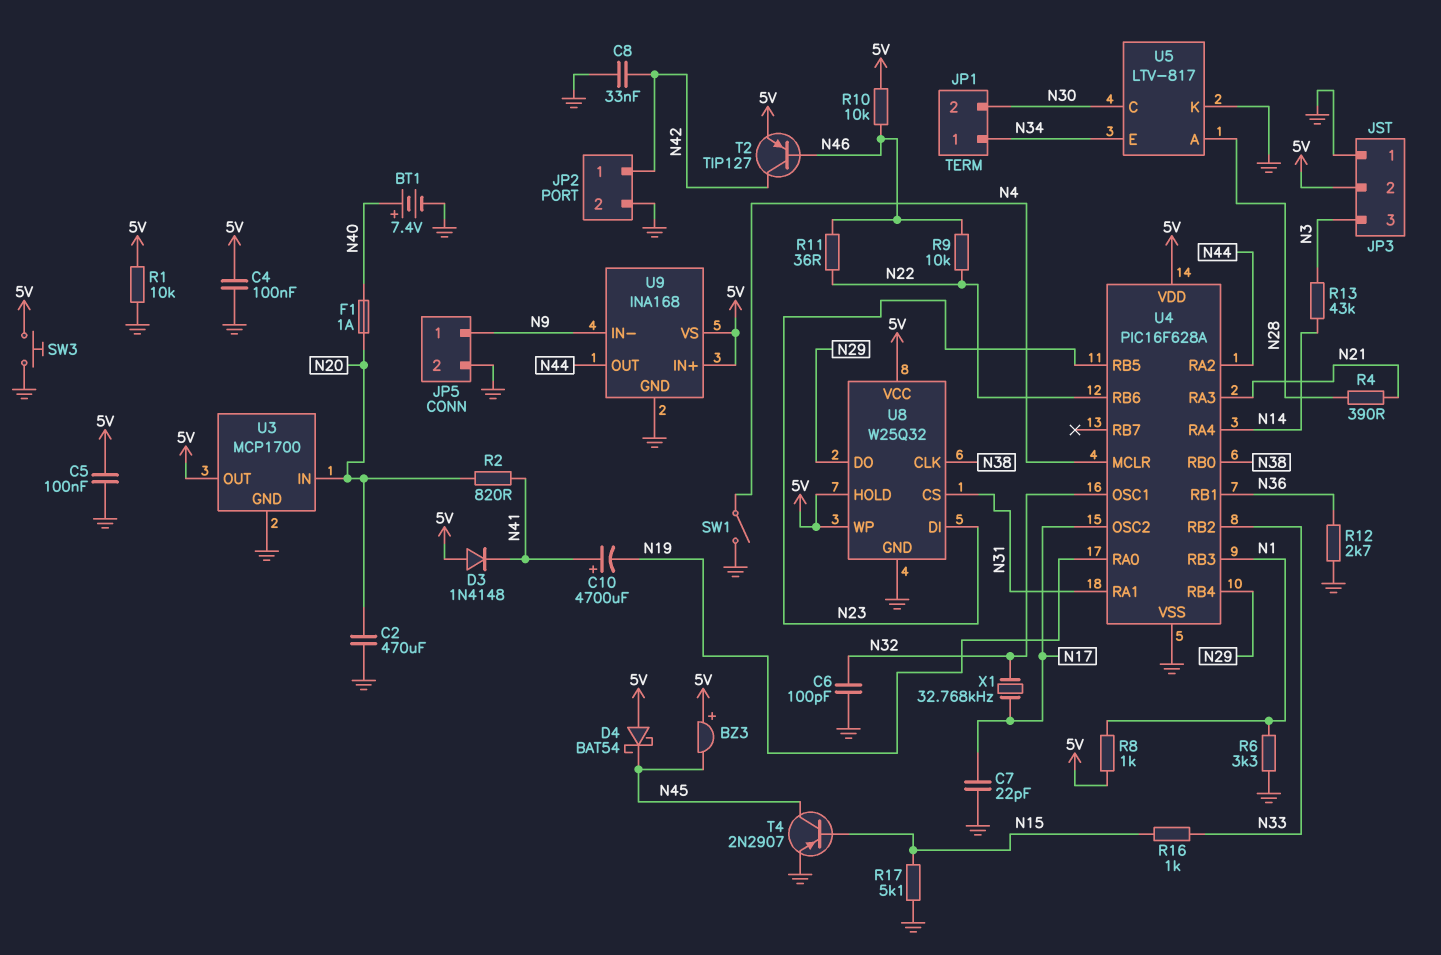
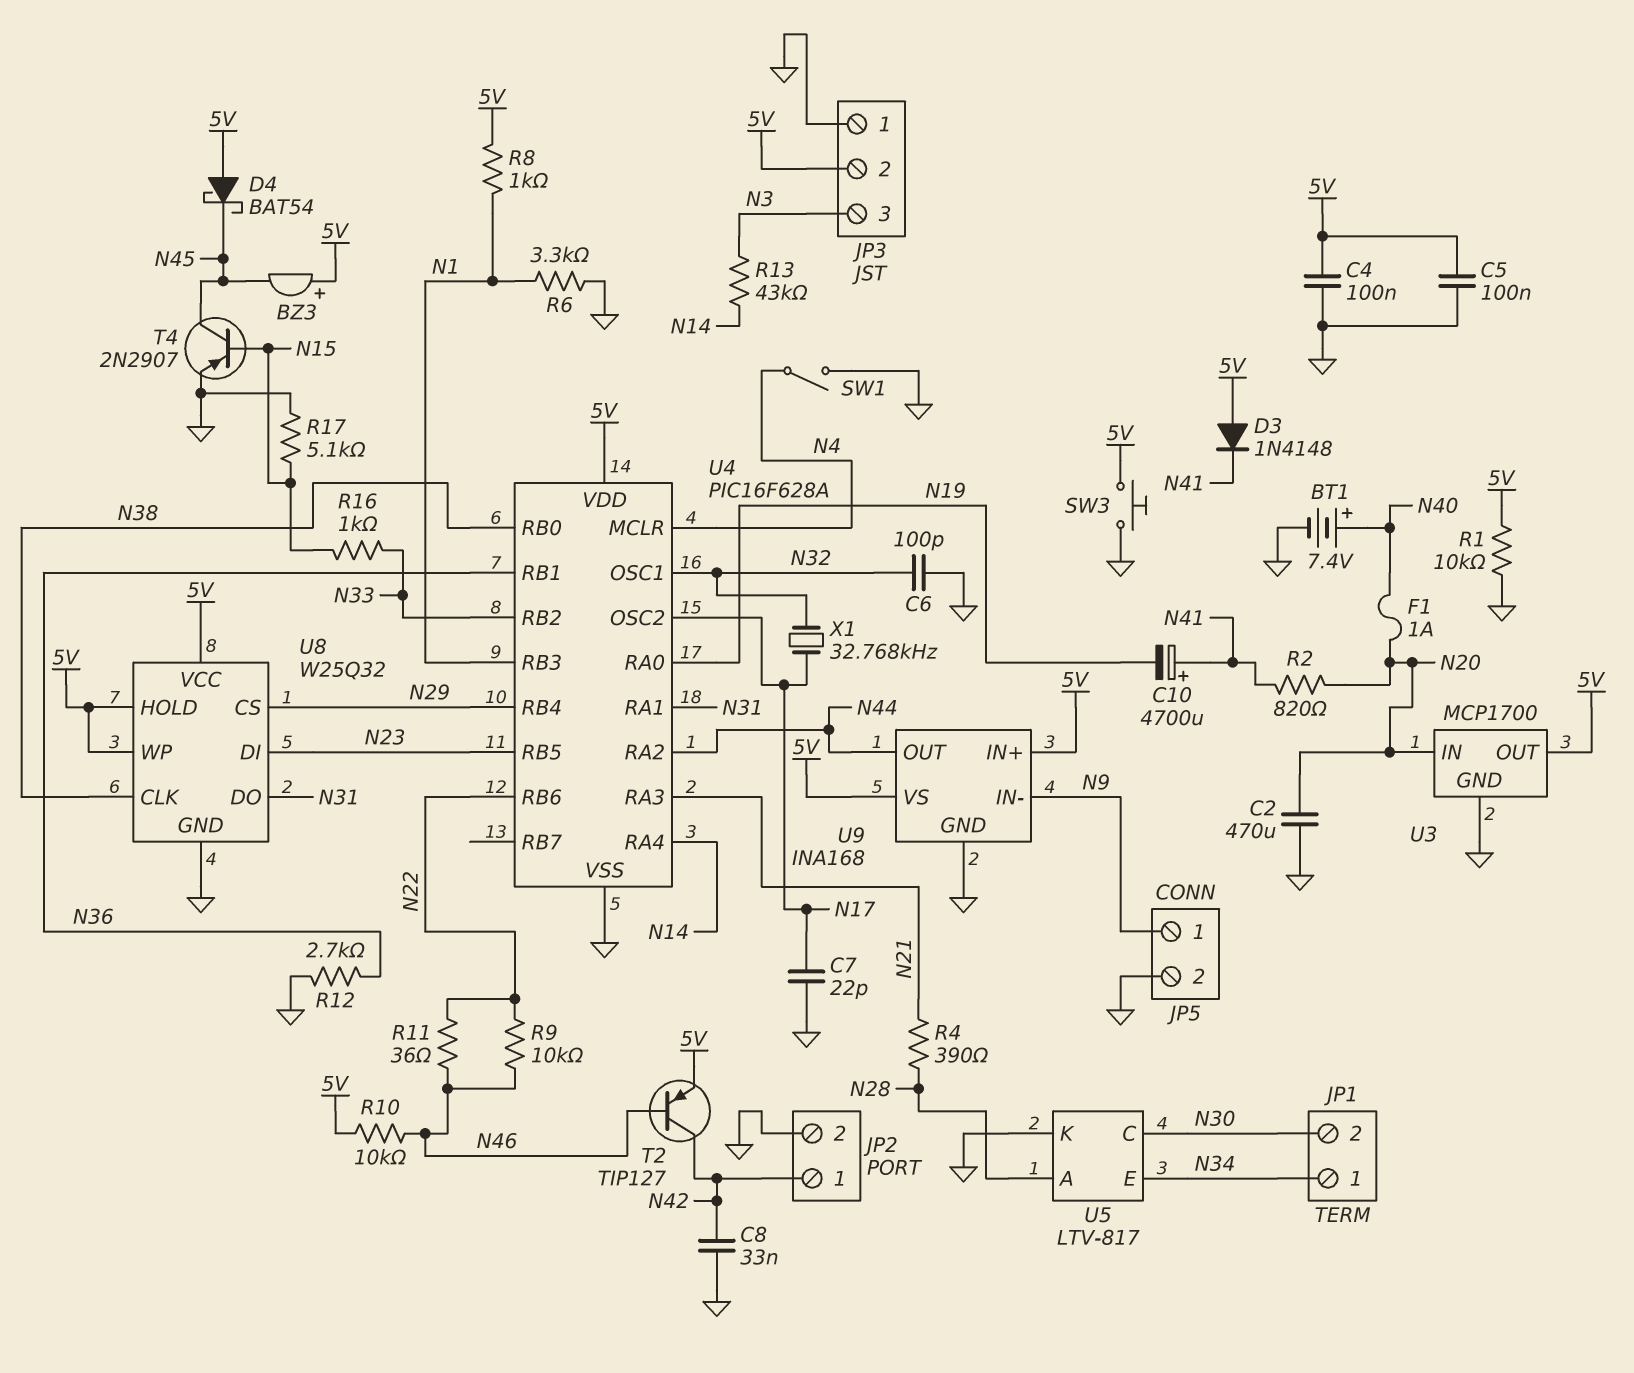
U8 pin CS: N31 -> N29
U8 pin DO: N29 -> N31

